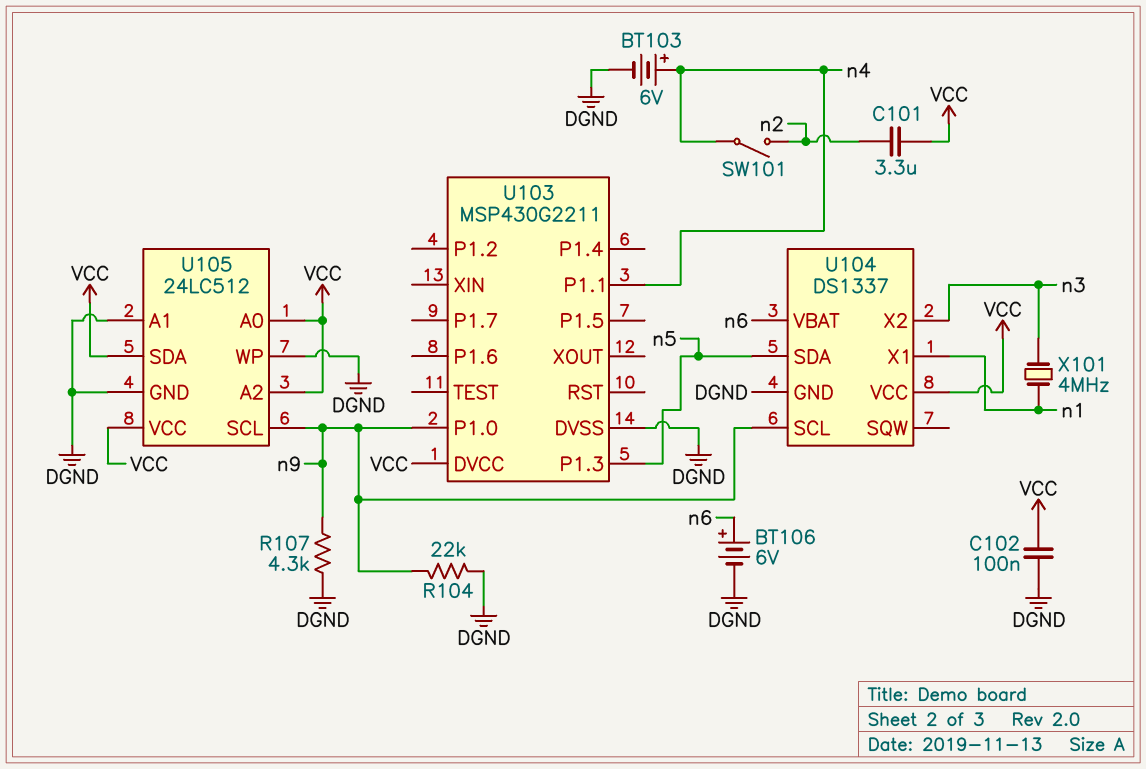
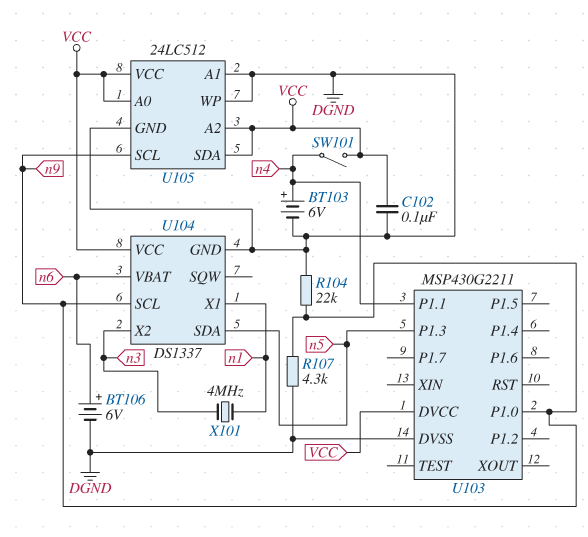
C101: 3.3uF (VCC, n2) -> none
SW101: switch (n2, n4) -> switch (VCC, n4)

